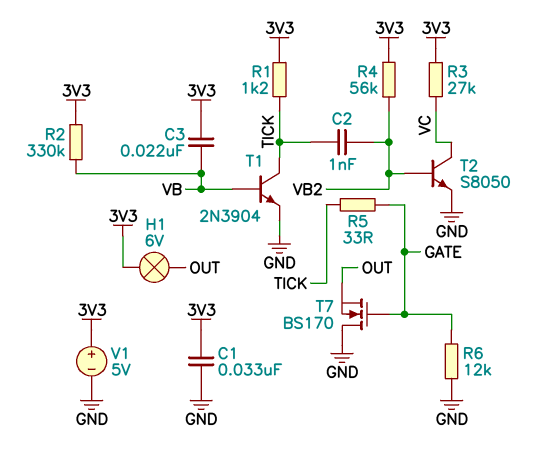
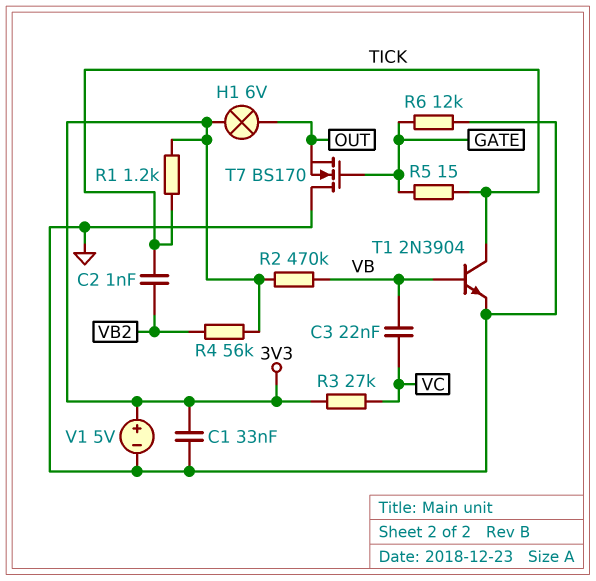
C3: 22nF (3V3, VB) -> 22nF (VB, VC)
R2: 330k (3V3, VB) -> 470k (3V3, VB)
R5: 33 (GATE, TICK) -> 15 (GATE, TICK)
T2: NPN S8050 (B VB2, C VC, E GND) -> none

